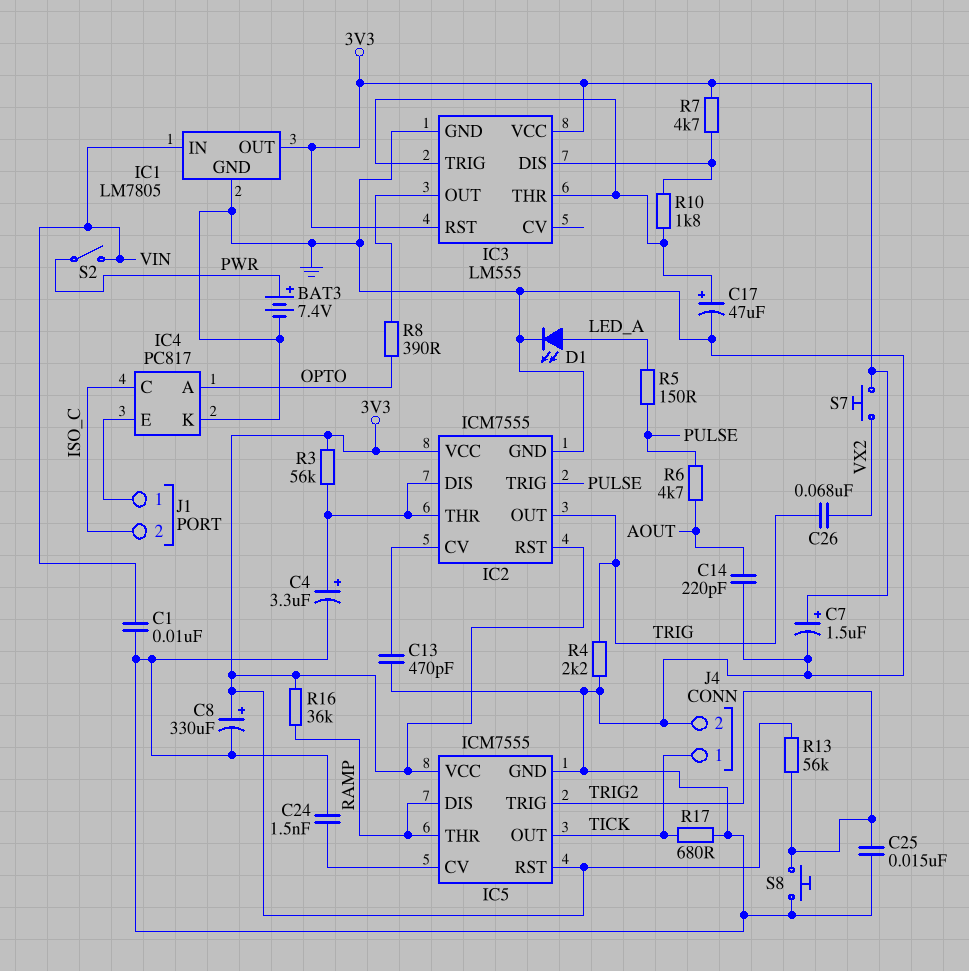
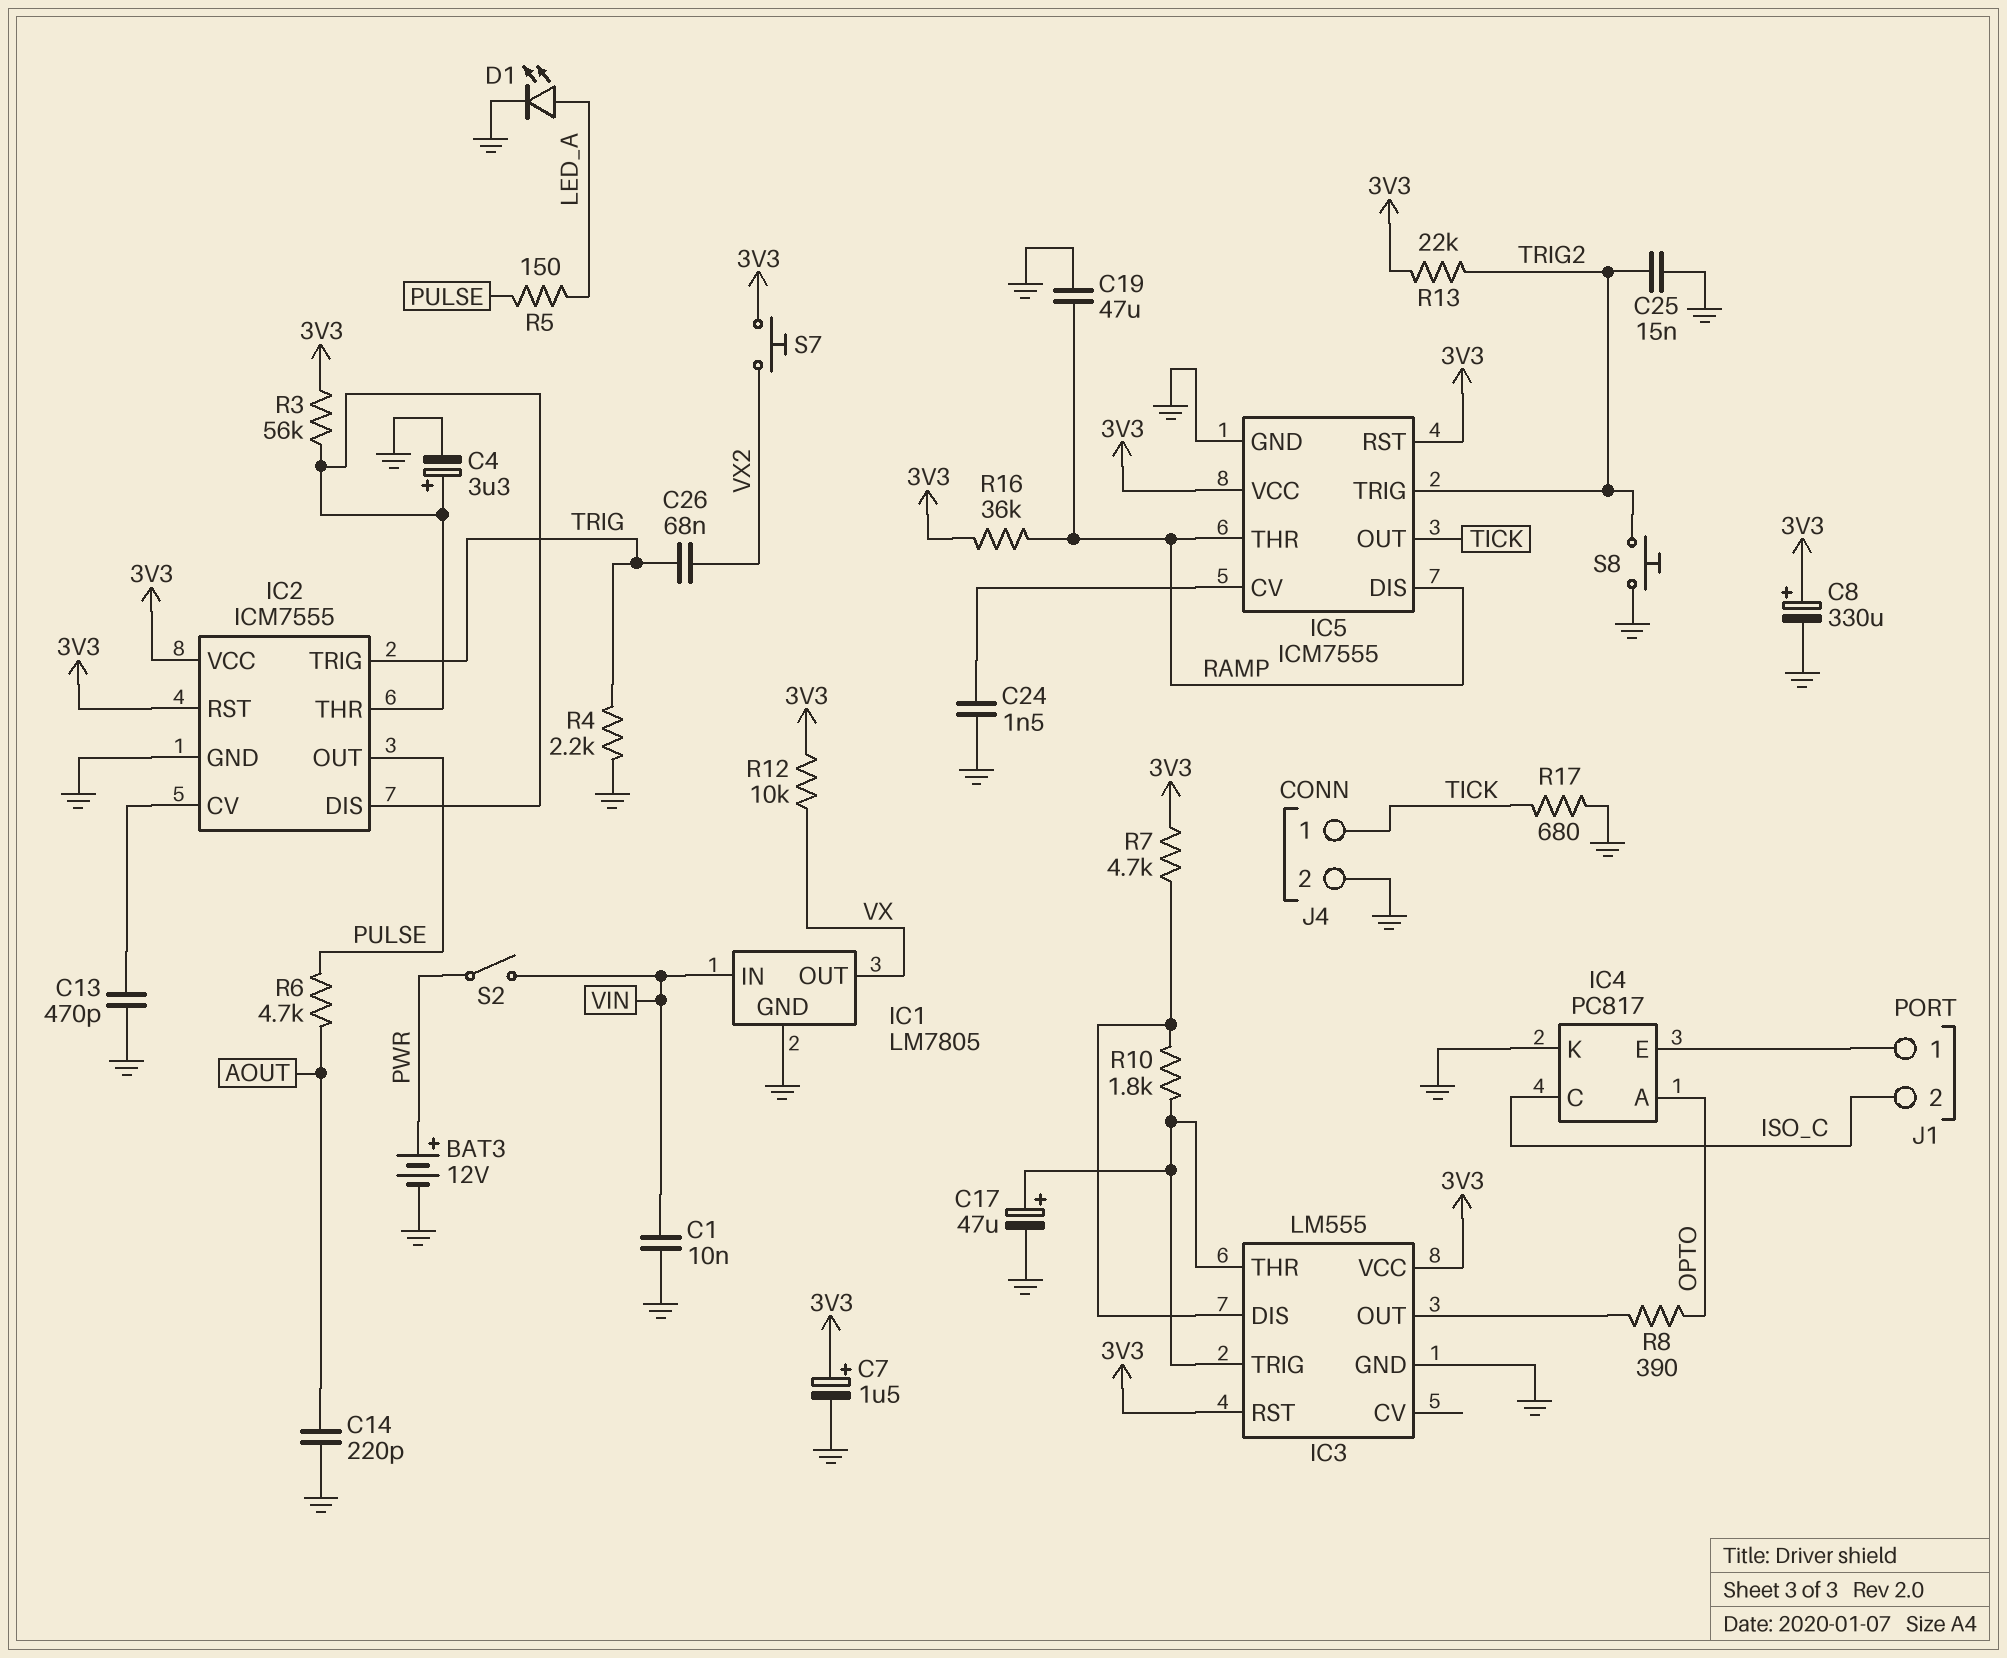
BAT3: 7.4V (plus PWR, minus GND) -> 12V (plus PWR, minus GND)
C19: none -> 47uF (GND, RAMP)
IC1 pin OUT: 3V3 -> VX
IC2 pin OUT: TRIG -> PULSE
IC2 pin TRIG: PULSE -> TRIG
R12: none -> 10k (3V3, VX)
R13: 56k (3V3, TRIG2) -> 22k (3V3, TRIG2)

